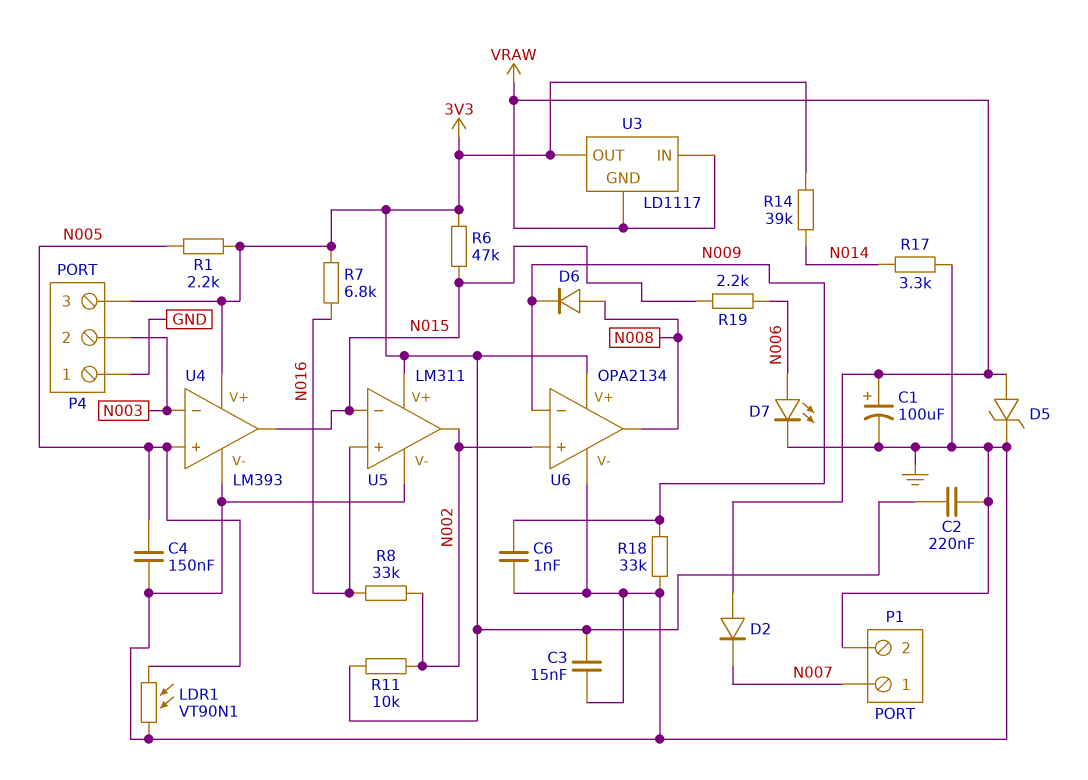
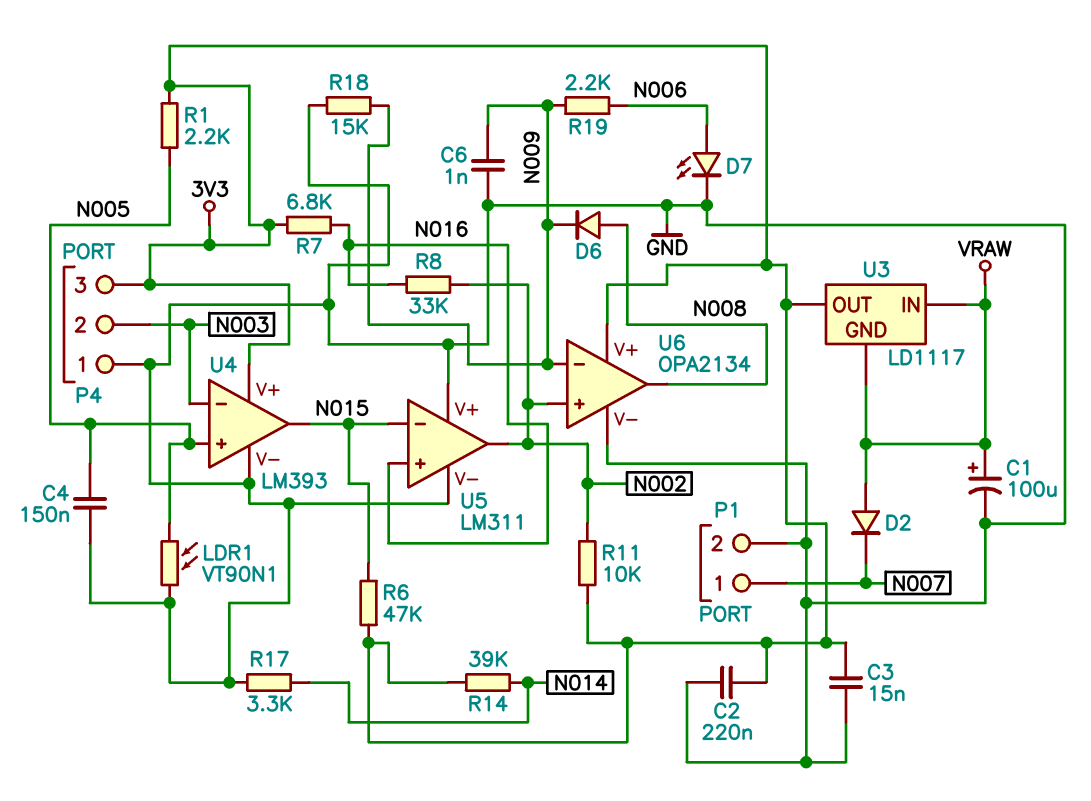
D5: zener (A VRAW, K GND) -> none
R18: 33k (GND, N009) -> 15k (GND, N009)
R19: 2.2k (N006, N015) -> 2.2k (N006, N009)
U5 pin V+: 3V3 -> GND

